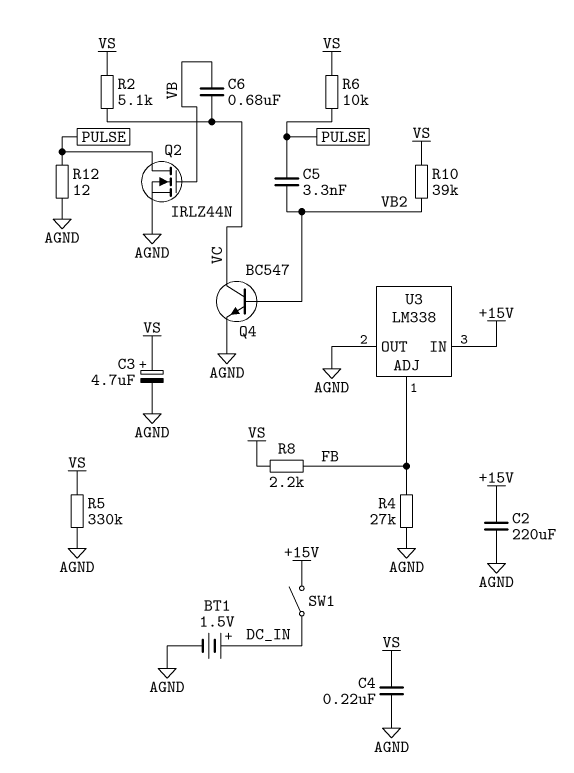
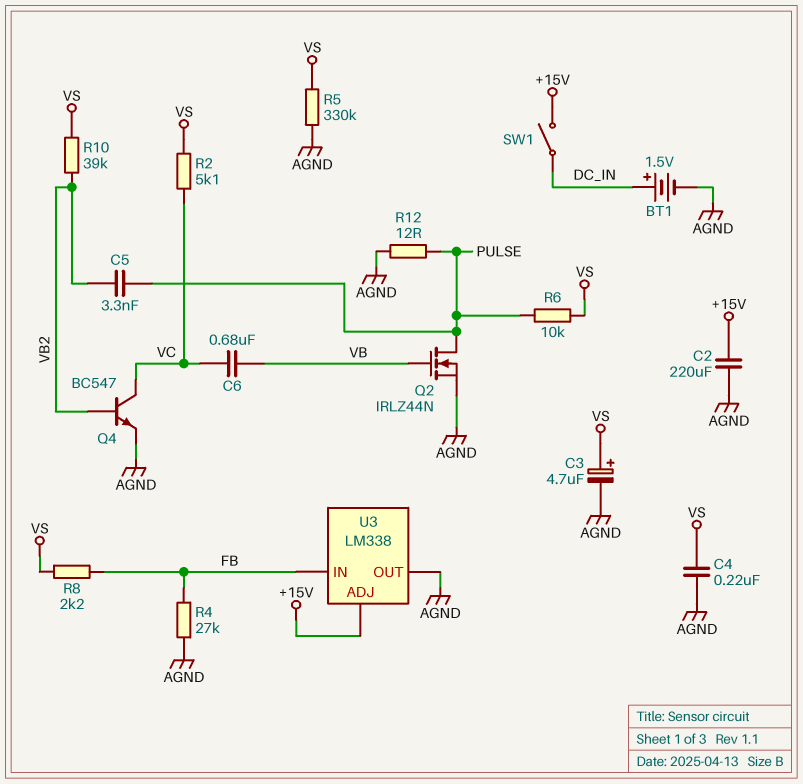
U3 pin ADJ: FB -> +15V
U3 pin IN: +15V -> FB

